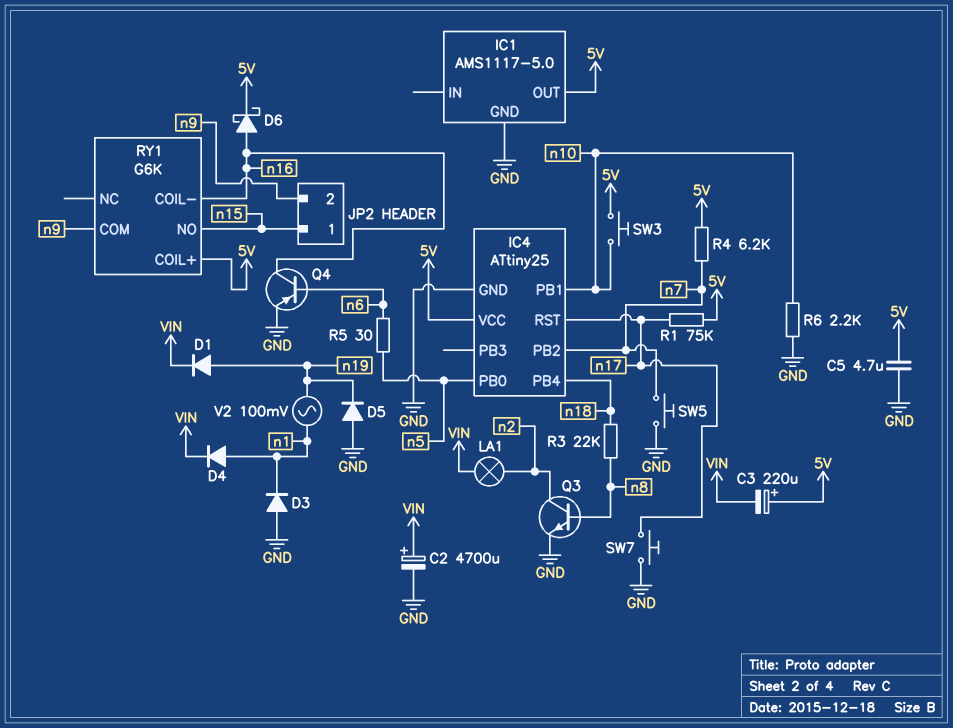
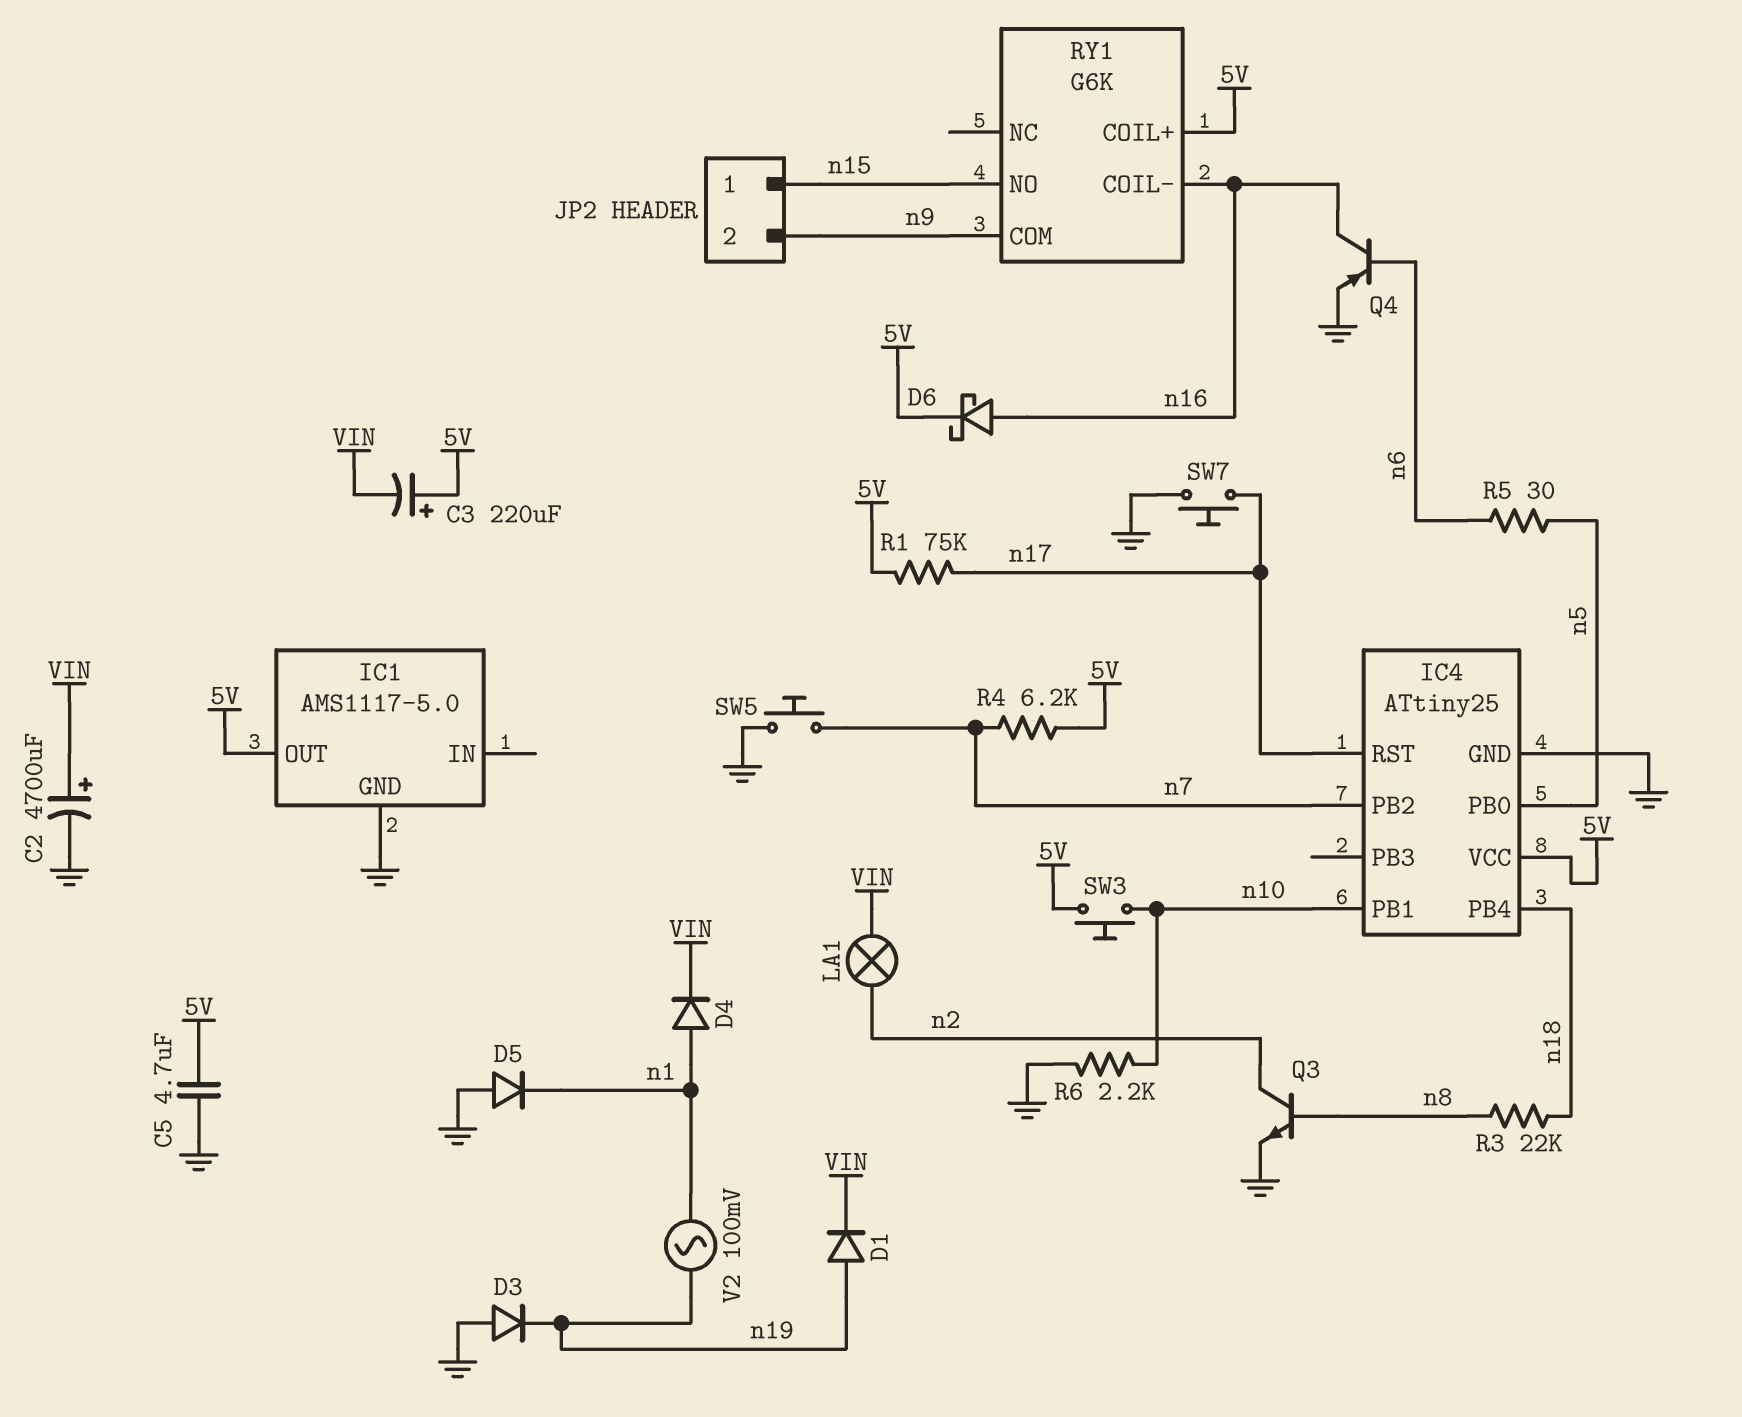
D3: diode (A GND, K n1) -> diode (A GND, K n19)
D5: diode (A GND, K n19) -> diode (A GND, K n1)

